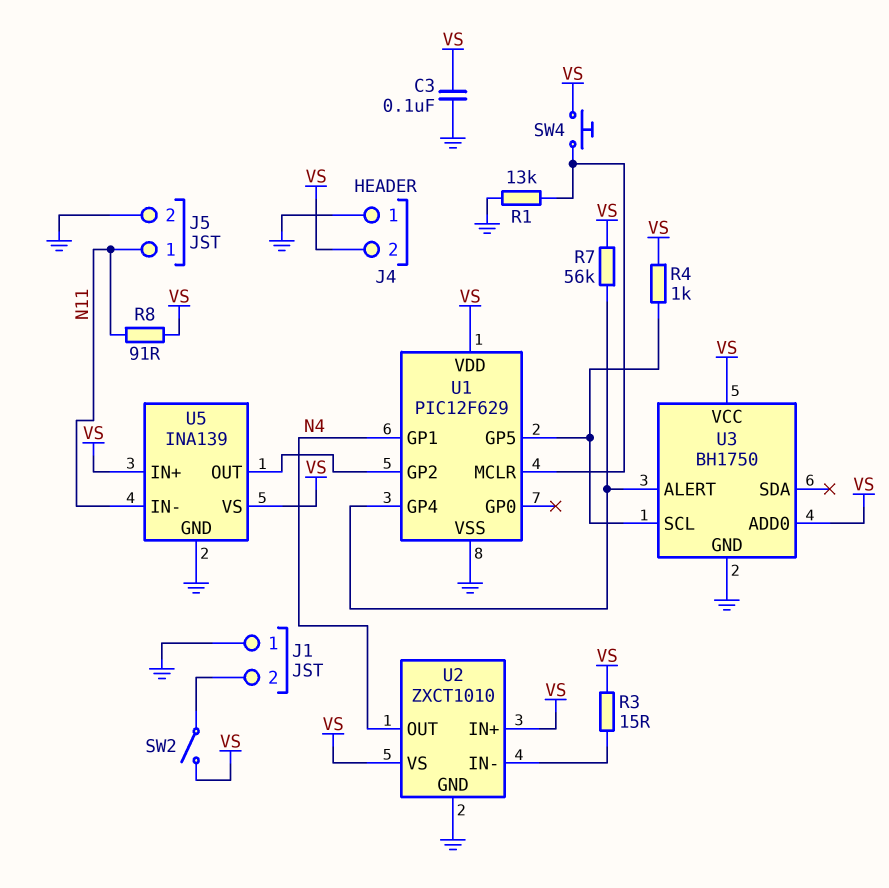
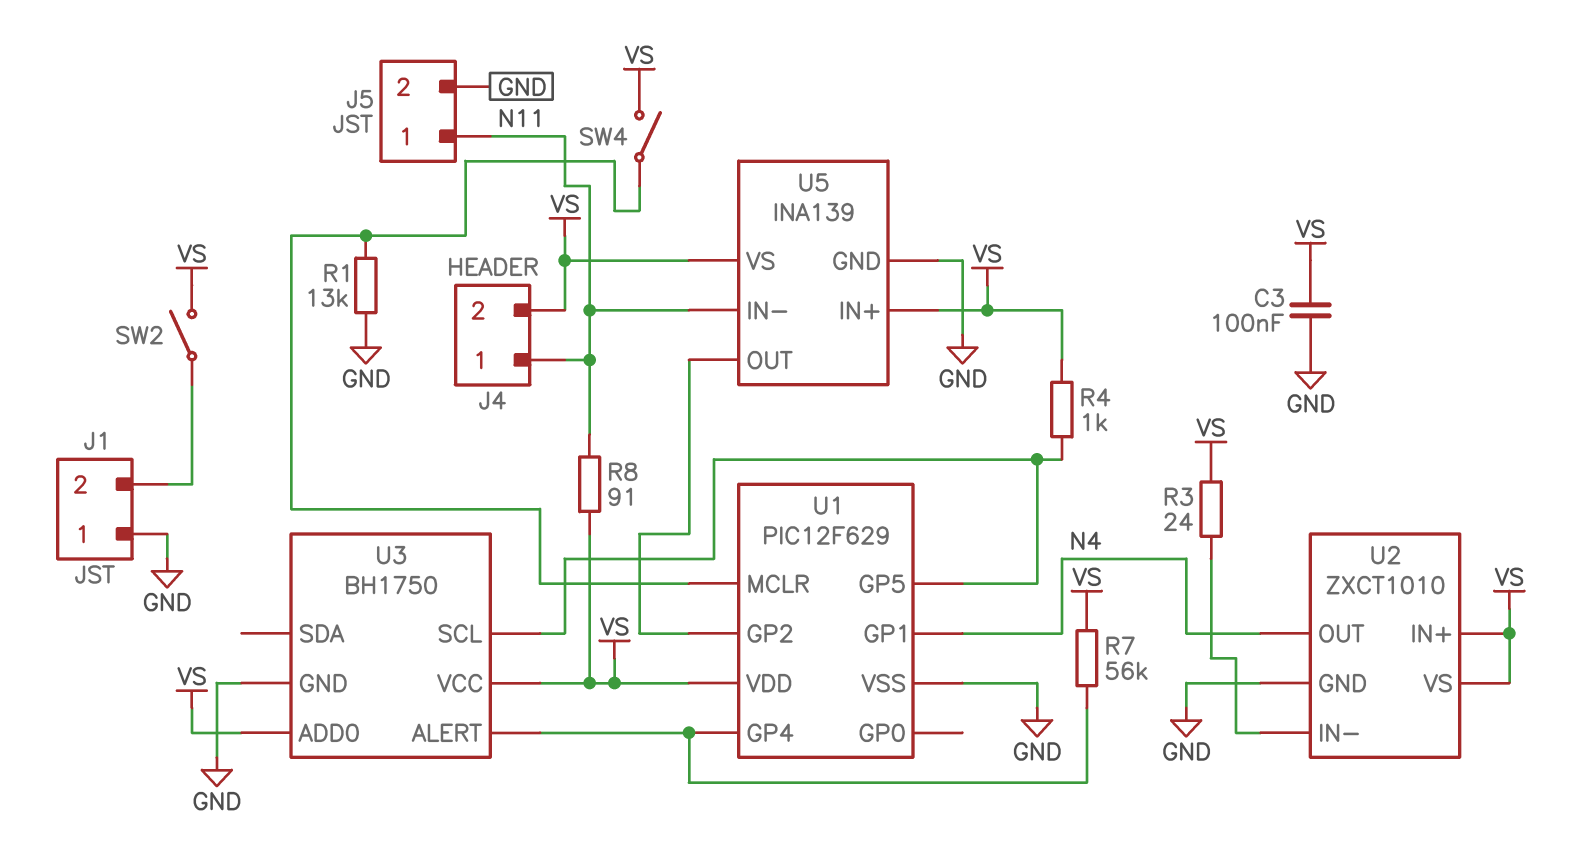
J4 pin 1: GND -> N11
R3: 15 (U2/IN-, VS) -> 24 (U2/IN-, VS)
SW4: button (U1/MCLR, VS) -> switch (U1/MCLR, VS)

